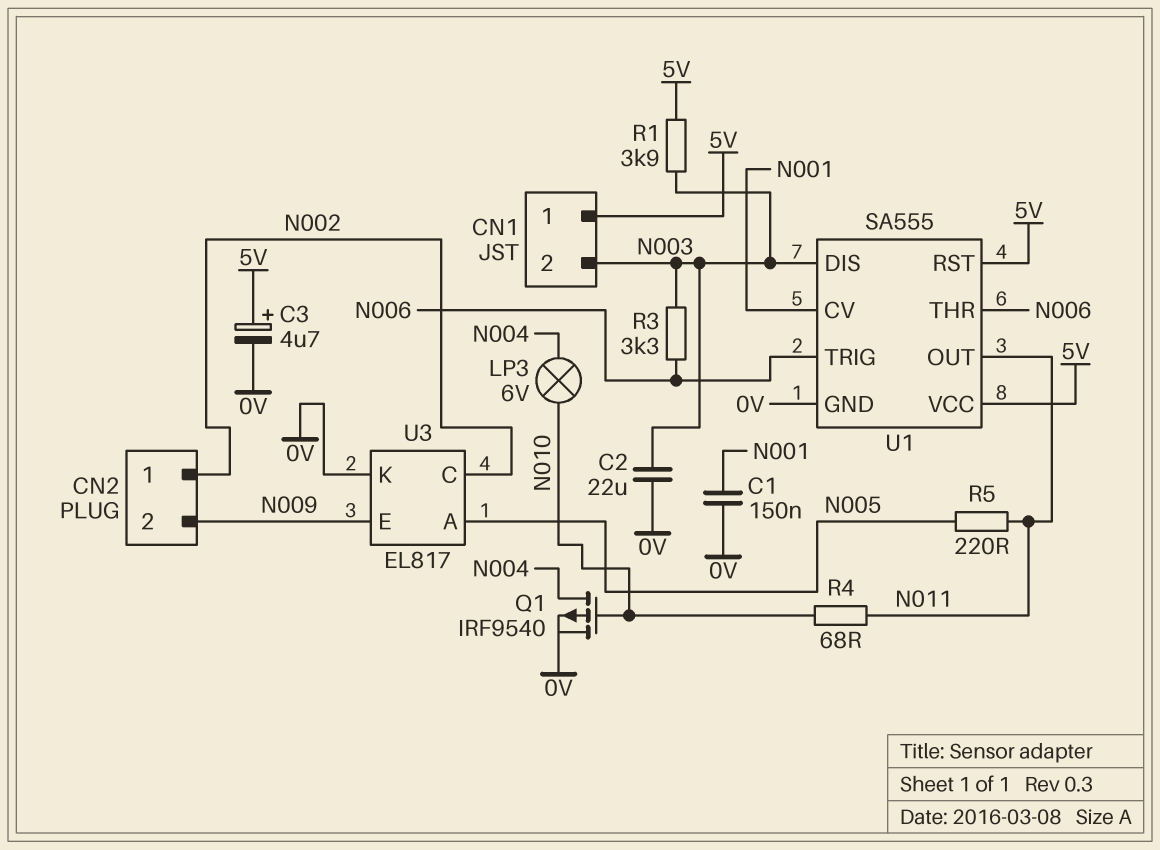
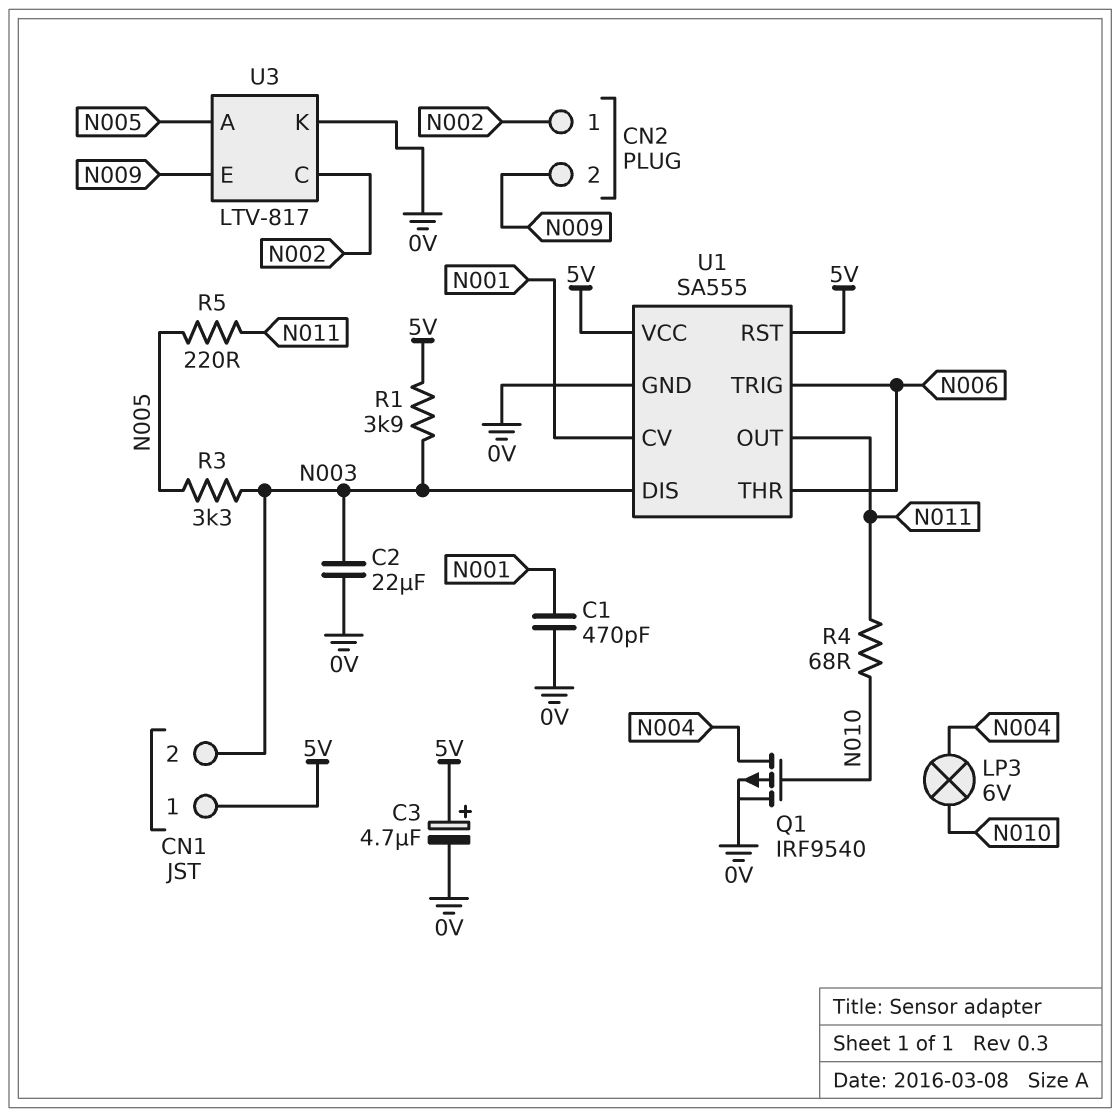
C1: 150nF (0V, N001) -> 470pF (0V, N001)
R3: 3.3k (N003, N006) -> 3.3k (N003, N005)
U3: EL817 -> LTV-817

